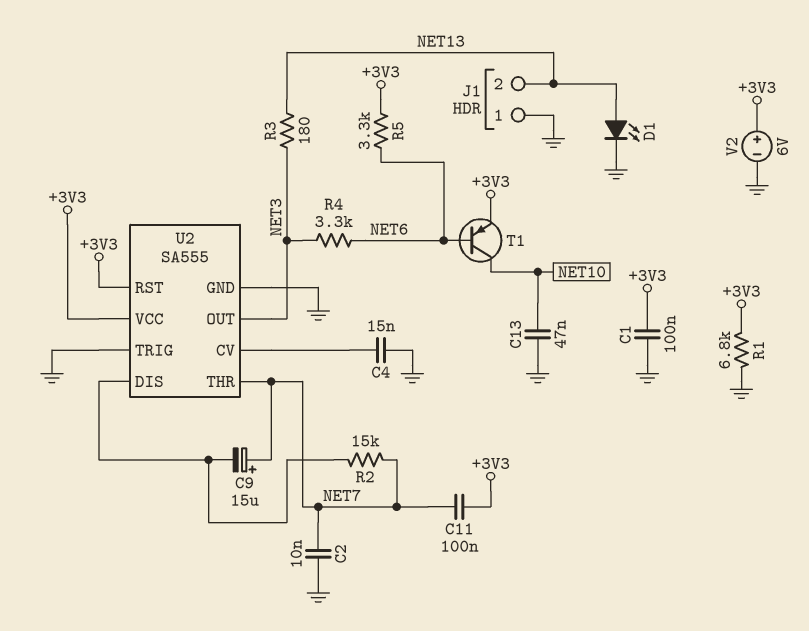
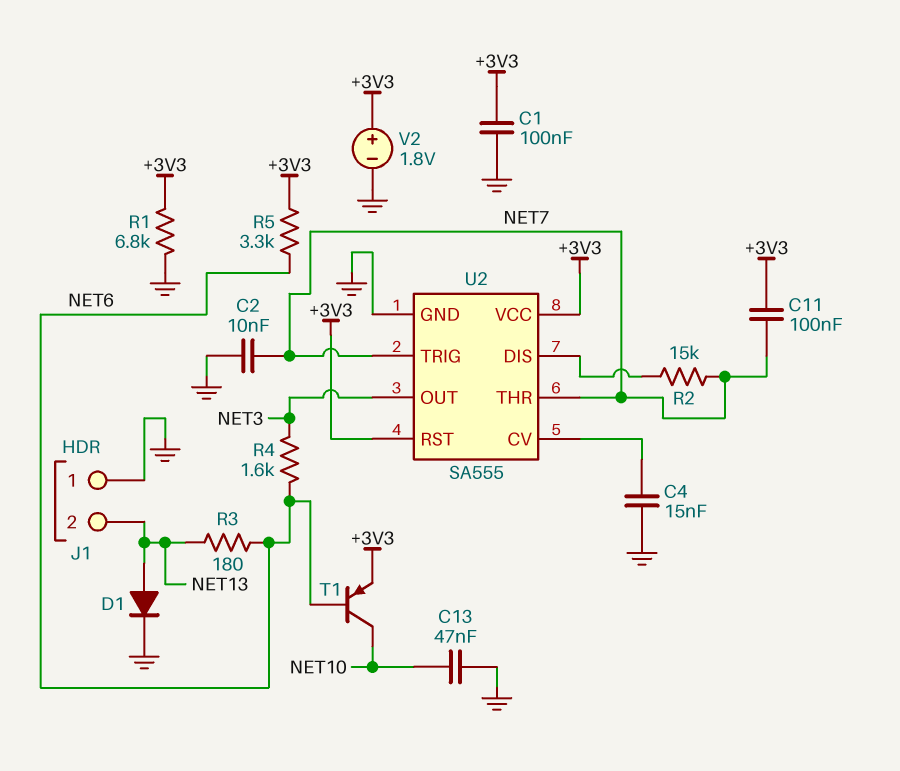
C9: 15uF (plus NET7, minus U2/DIS) -> none
D1: LED (A NET13, K GND) -> diode (A NET13, K GND)
R3: 180 (NET3, NET13) -> 180 (NET6, NET13)
R4: 3.3k (NET3, NET6) -> 1.6k (NET3, NET6)
U2 pin TRIG: GND -> NET7
V2: 6V (plus +3V3, minus GND) -> 1.8V (plus +3V3, minus GND)

